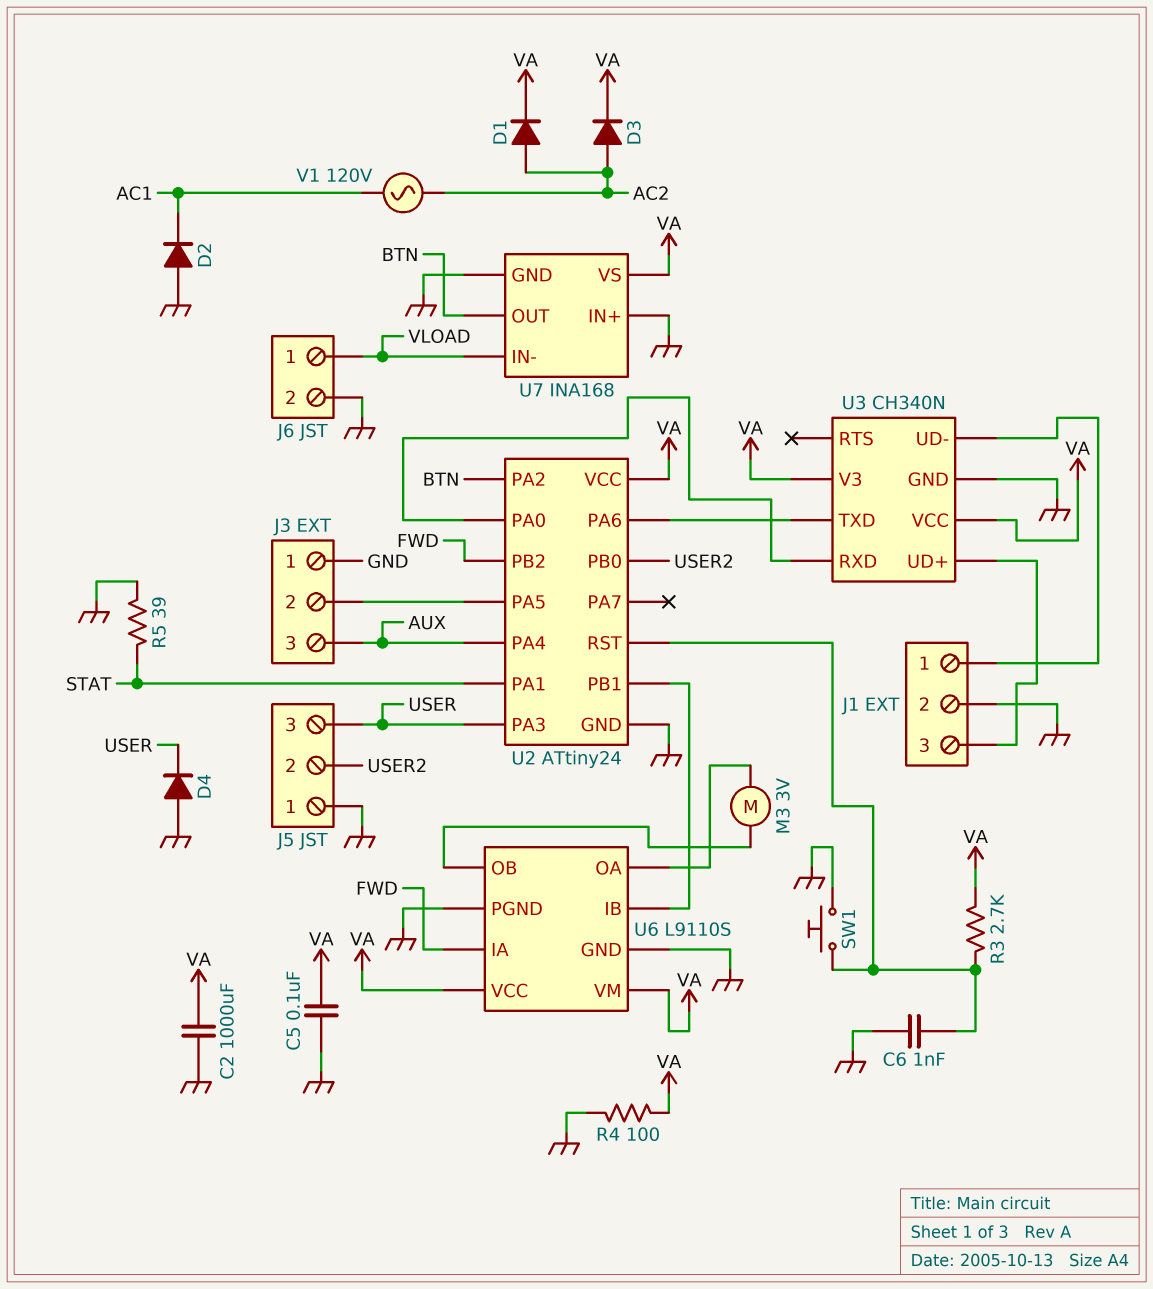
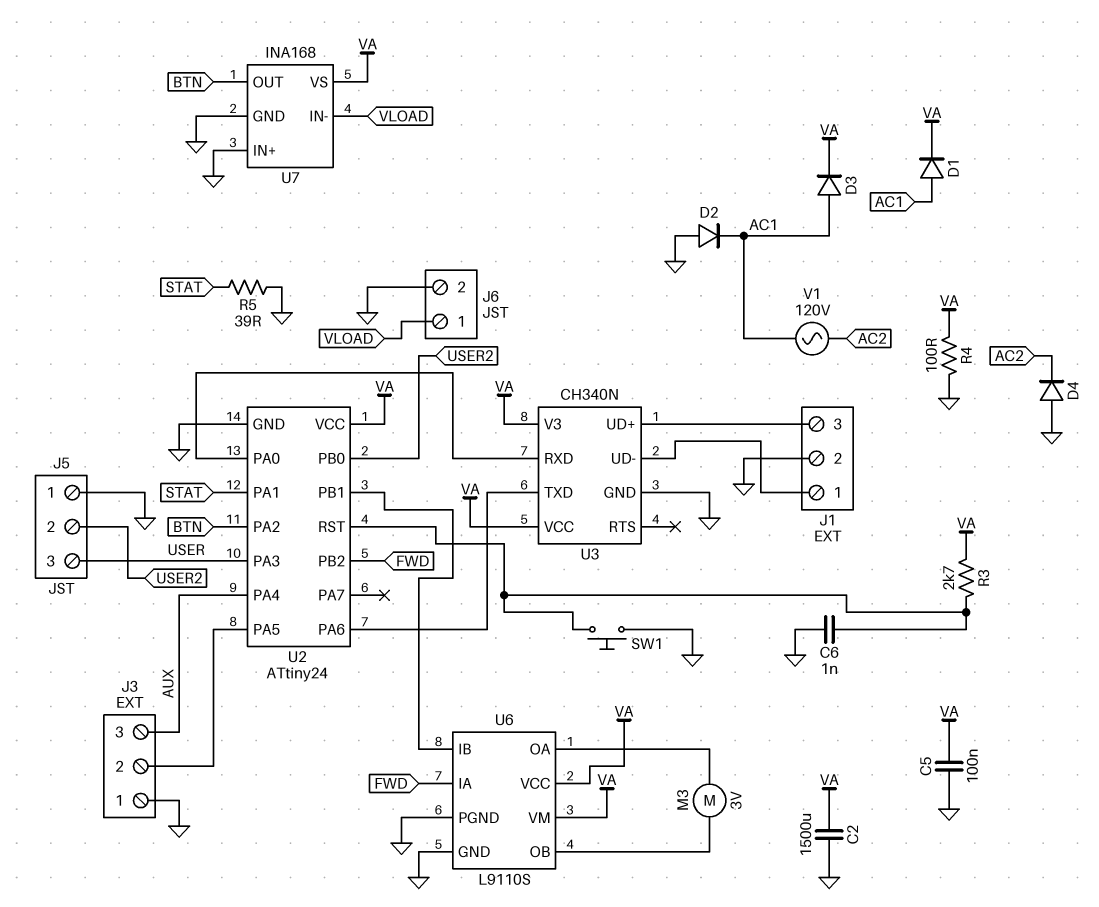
C2: 1000uF (GND, VA) -> 1500uF (GND, VA)
D1: diode (A AC2, K VA) -> diode (A AC1, K VA)
D3: diode (A AC2, K VA) -> diode (A AC1, K VA)
D4: diode (A GND, K USER) -> diode (A GND, K AC2)

